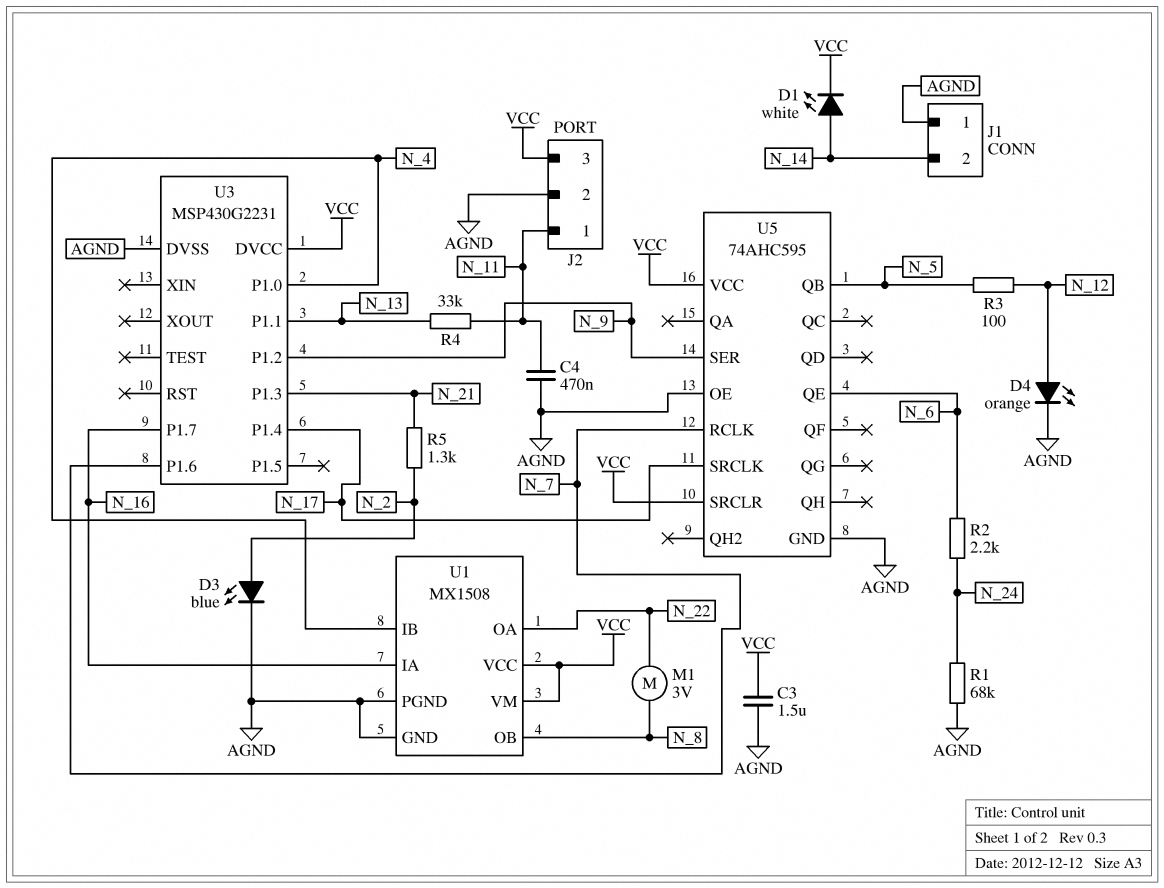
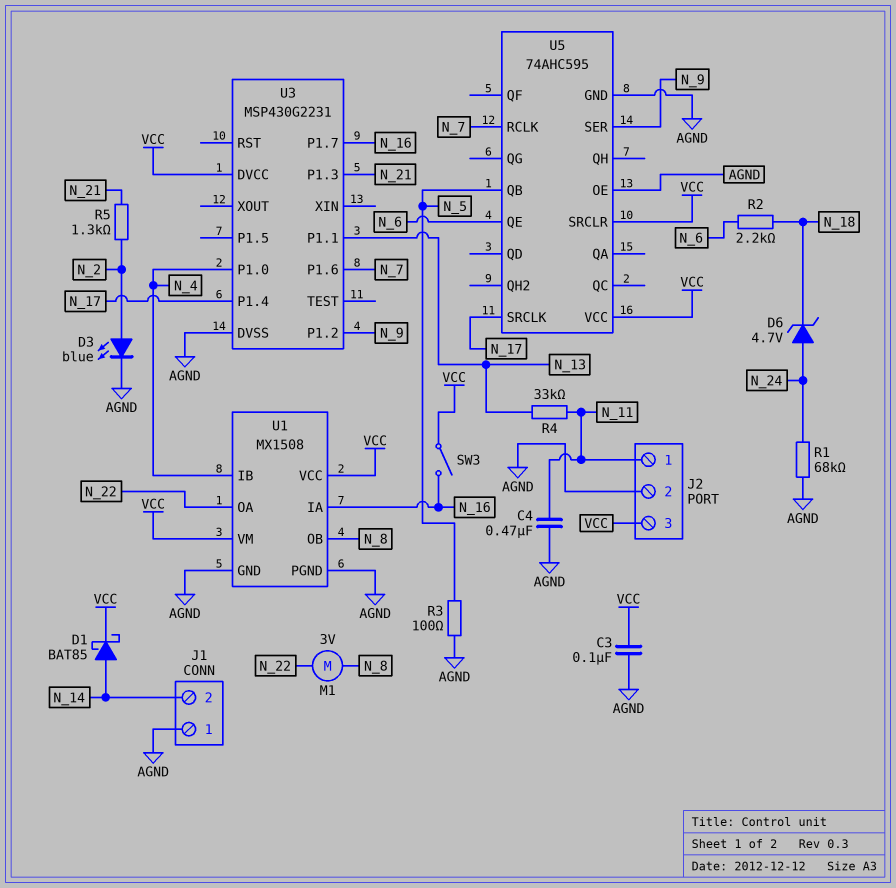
C3: 1.5uF (AGND, VCC) -> 100nF (AGND, VCC)
D1: LED white (A N_14, K VCC) -> schottky BAT85 (A N_14, K VCC)
D4: LED orange (A N_12, K AGND) -> none
D6: none -> zener 4.7V (A N_24, K N_18)
R2: 2.2k (N_6, N_24) -> 2.2k (N_6, N_18)
R3: 100 (N_5, N_12) -> 100 (AGND, N_5)
SW3: none -> switch (N_16, VCC)

